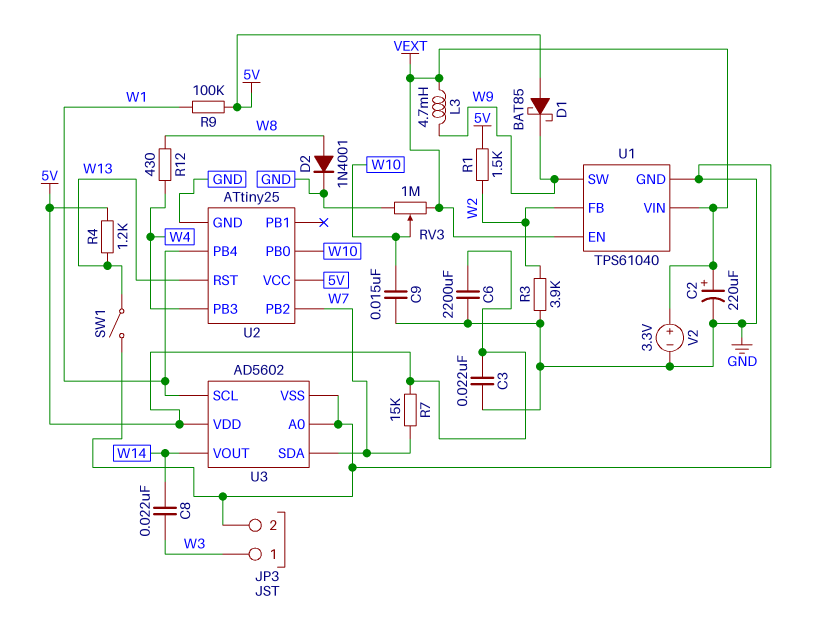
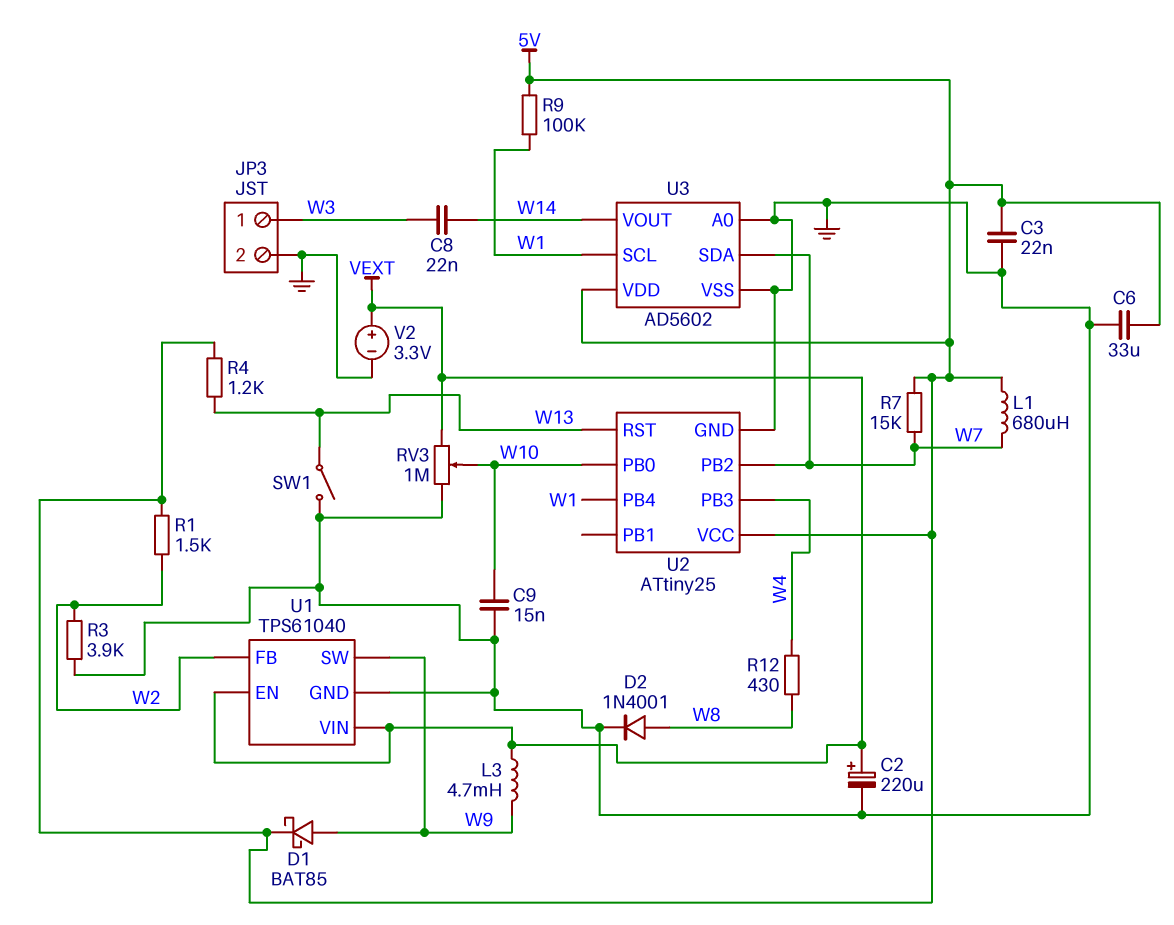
C6: 2200uF (5V, GND) -> 33uF (5V, GND)
D1: schottky BAT85 (A 5V, K W9) -> schottky BAT85 (A W9, K 5V)
L1: none -> 680uH (5V, W7)

